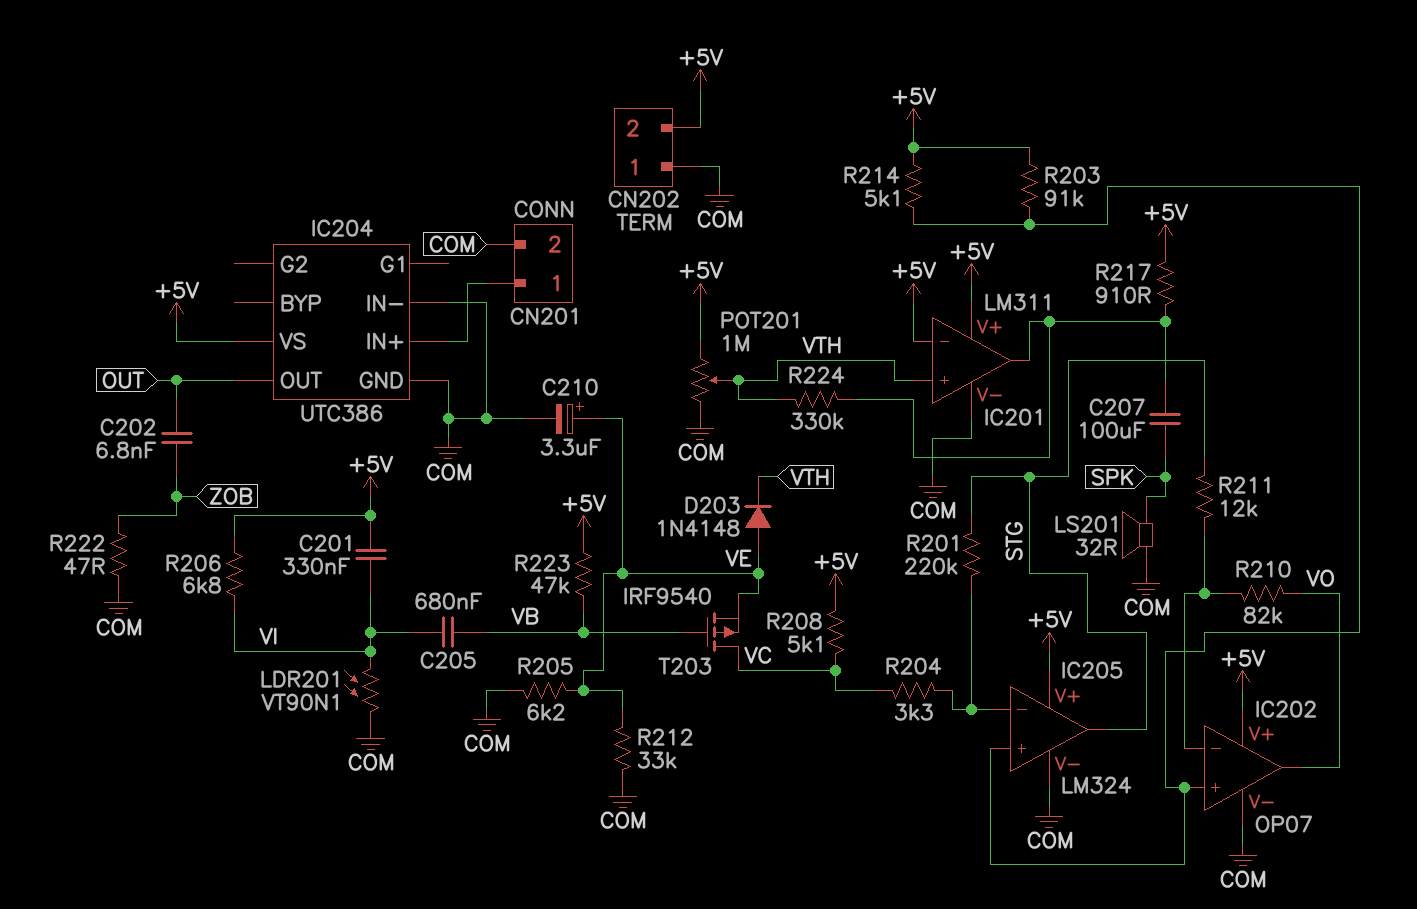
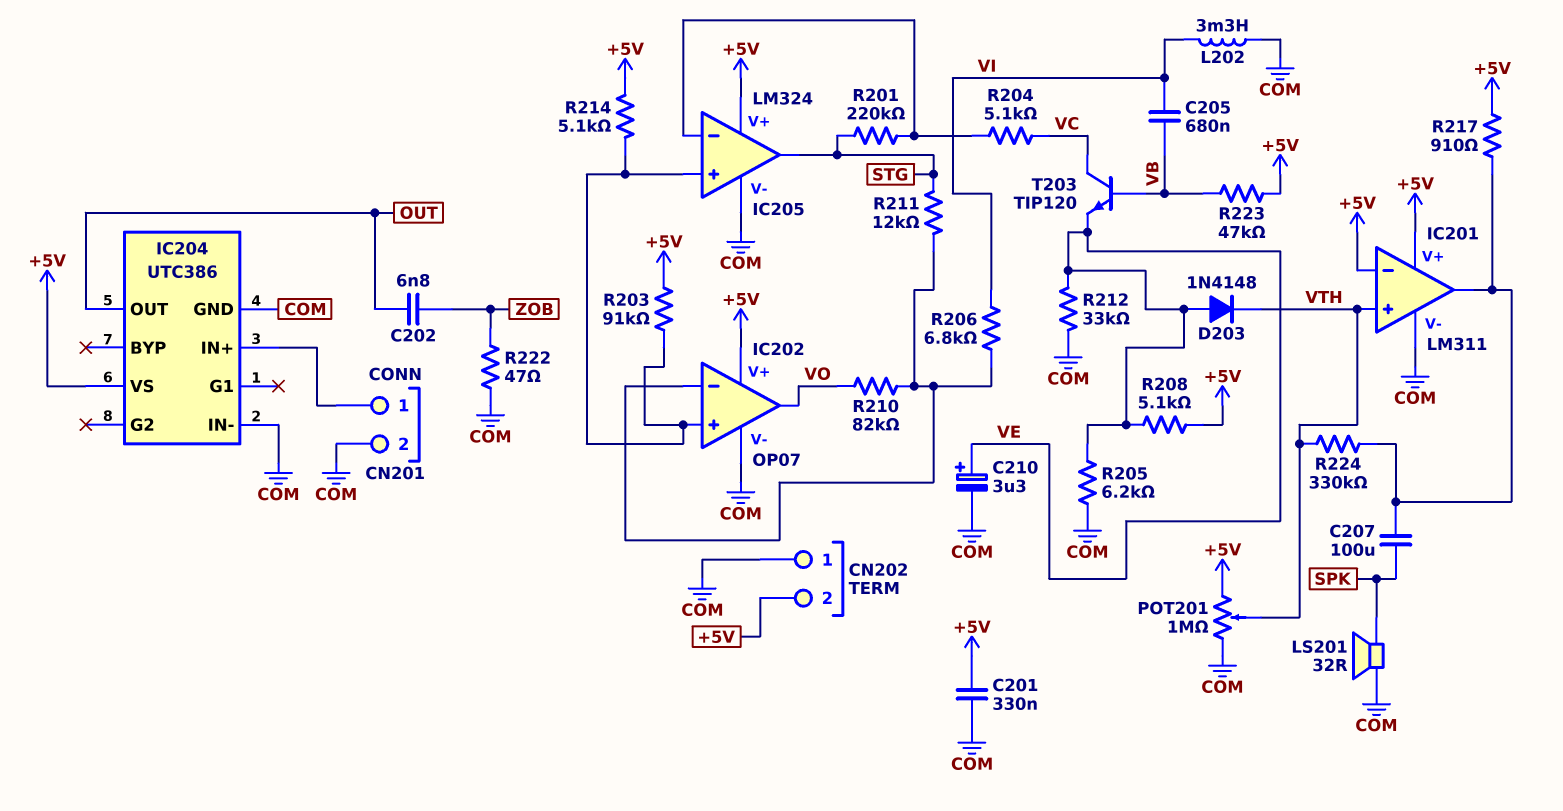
C201: 330nF (+5V, VI) -> 330nF (+5V, COM)
L202: none -> 3.3mH (COM, VI)
LDR201: VT90N1 (COM, VI) -> none
R204: 3.3k (IC205/in-, VC) -> 5.1k (IC205/in-, VC)
R206: 6.8k (+5V, VI) -> 6.8k (IC202/in-, VI)
R208: 5.1k (+5V, VC) -> 5.1k (+5V, VE)
T203: PMOS IRF9540 (G VB, D VC, S VE) -> NPN TIP120 (B VB, C VC, E VE)

